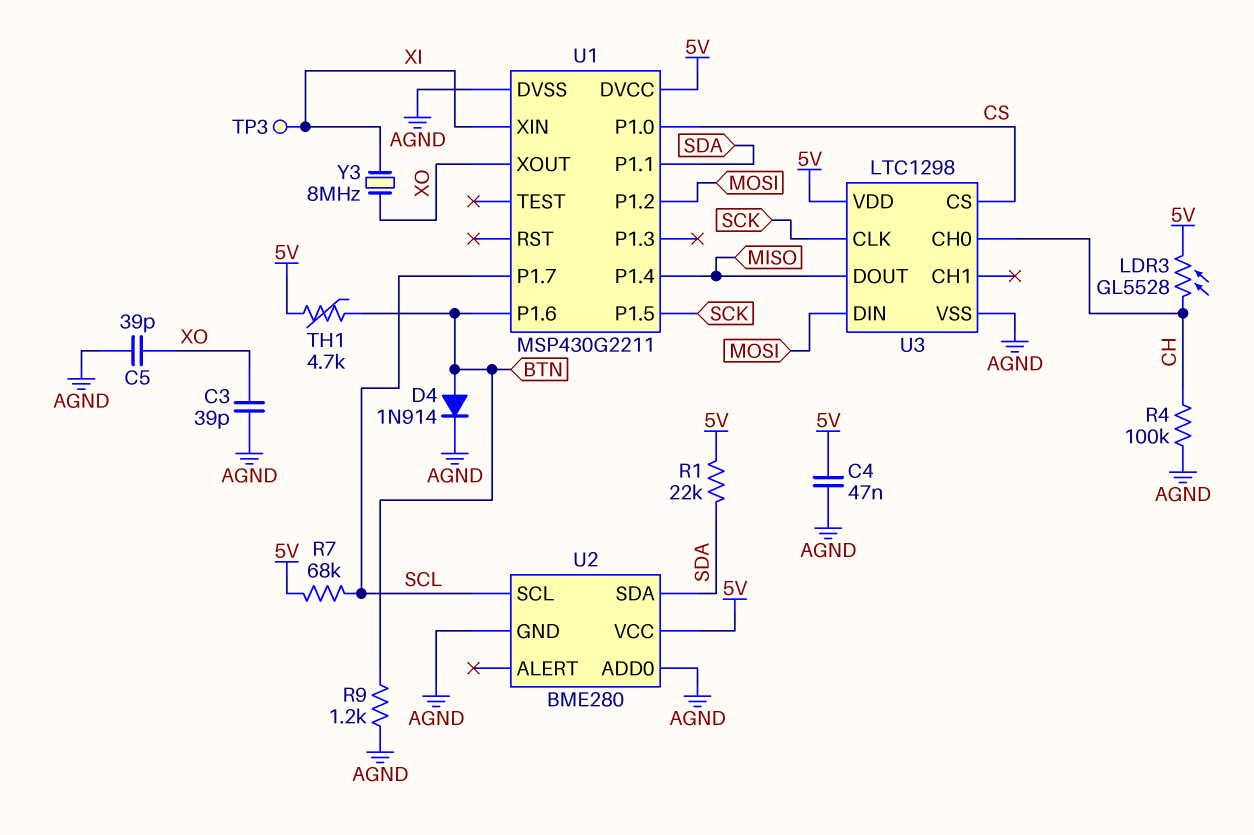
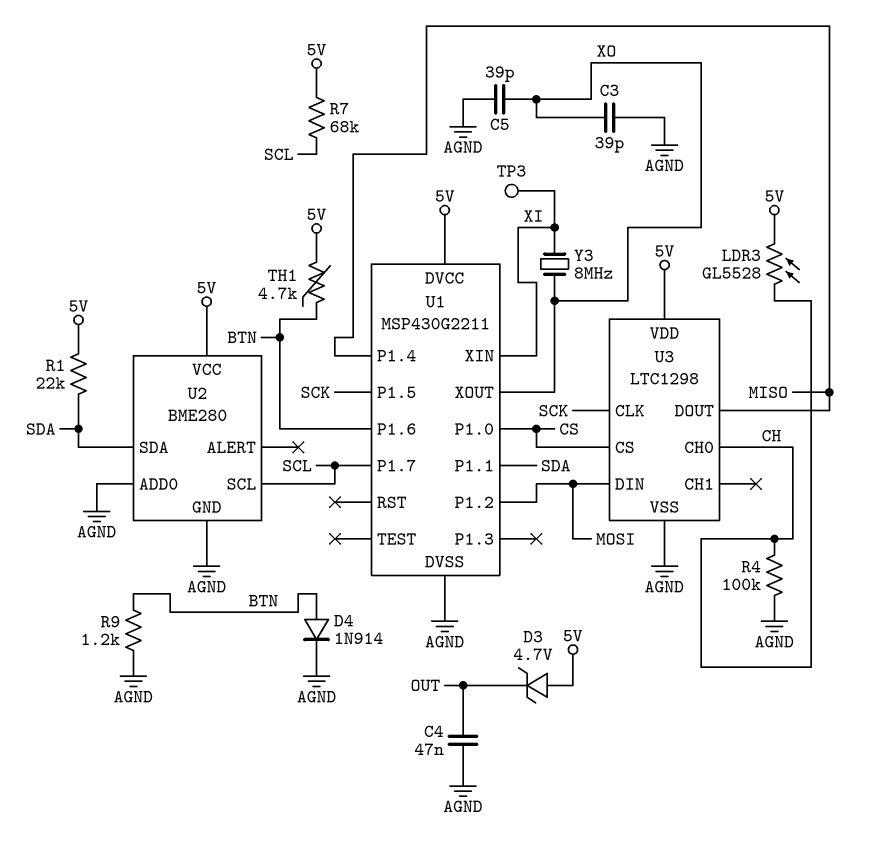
C4: 47nF (5V, AGND) -> 47nF (AGND, OUT)
D3: none -> zener 4.7V (A 5V, K OUT)

